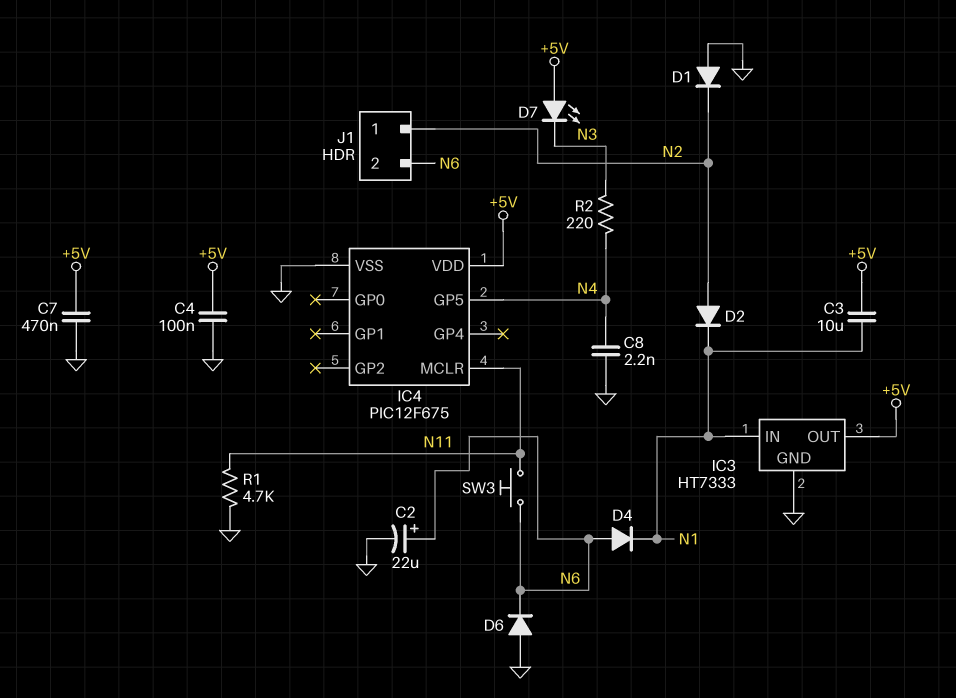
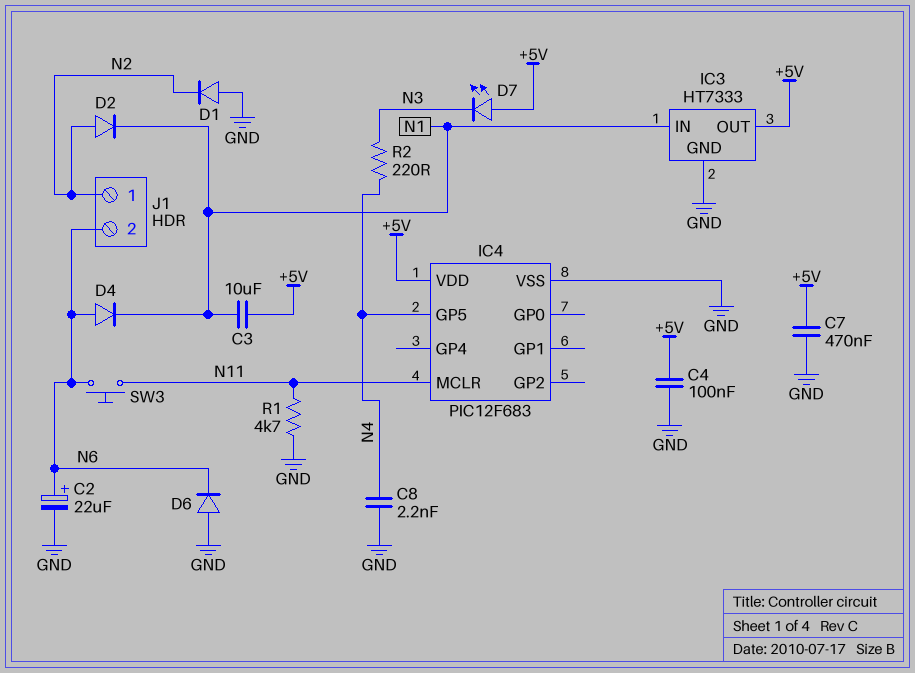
IC4: PIC12F675 -> PIC12F683

